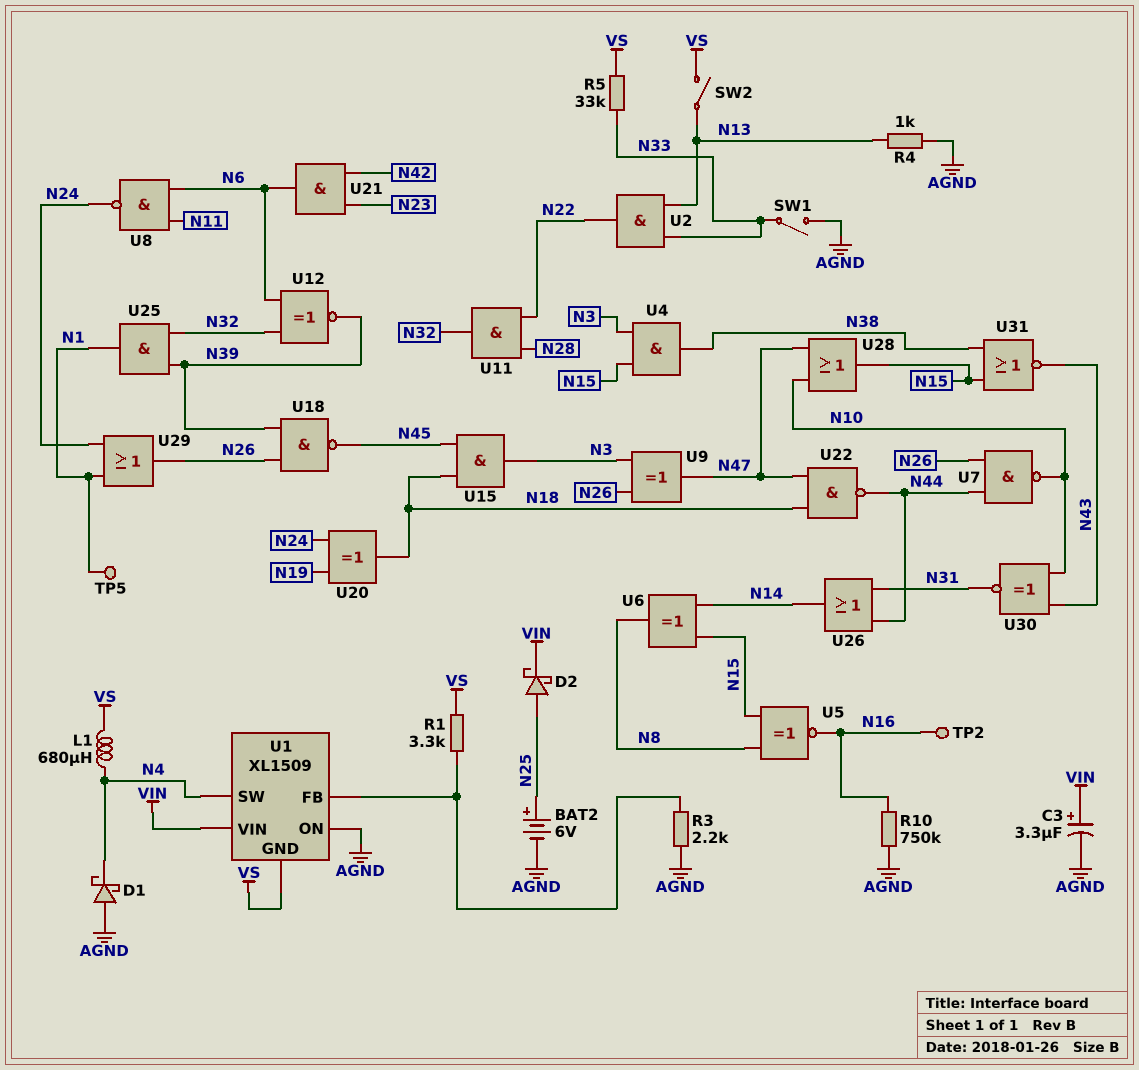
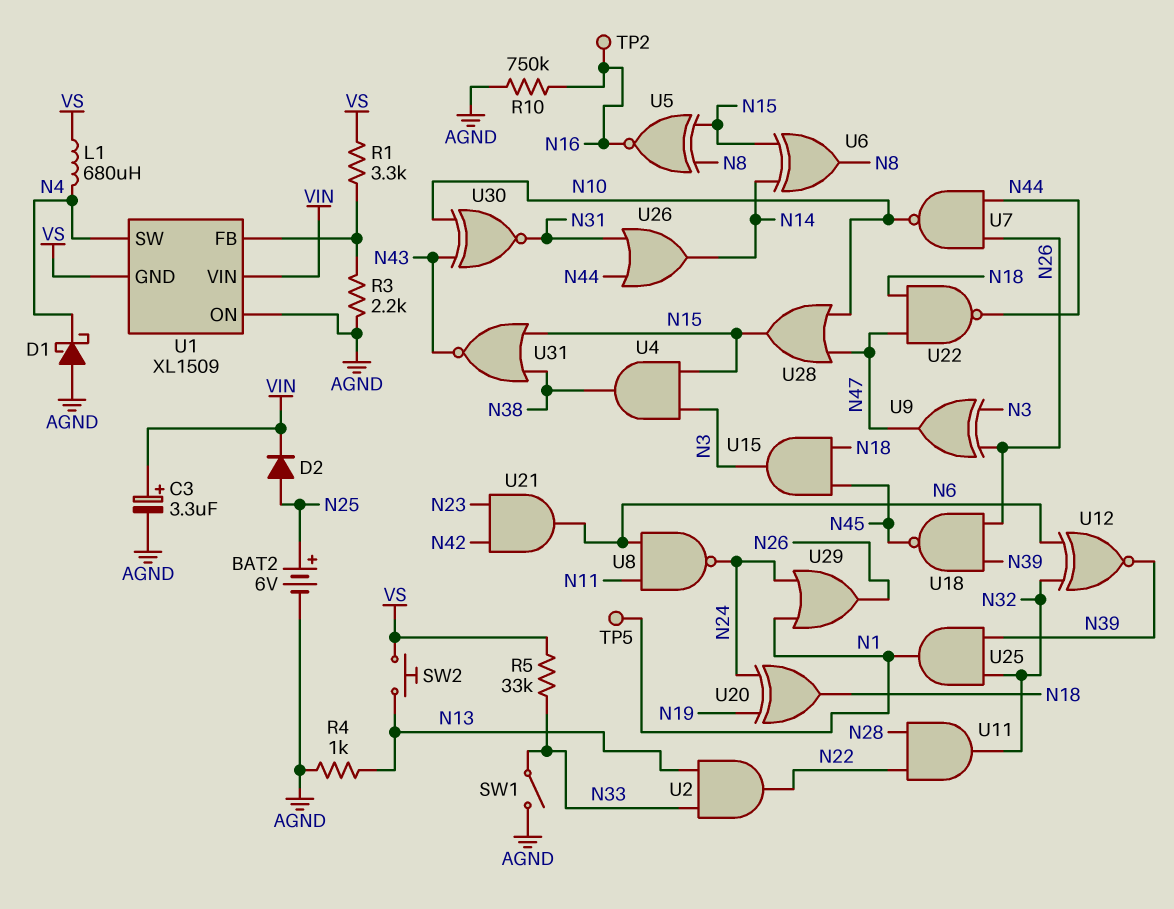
D2: schottky (A N25, K VIN) -> diode (A N25, K VIN)
SW2: switch (N13, VS) -> button (N13, VS)

